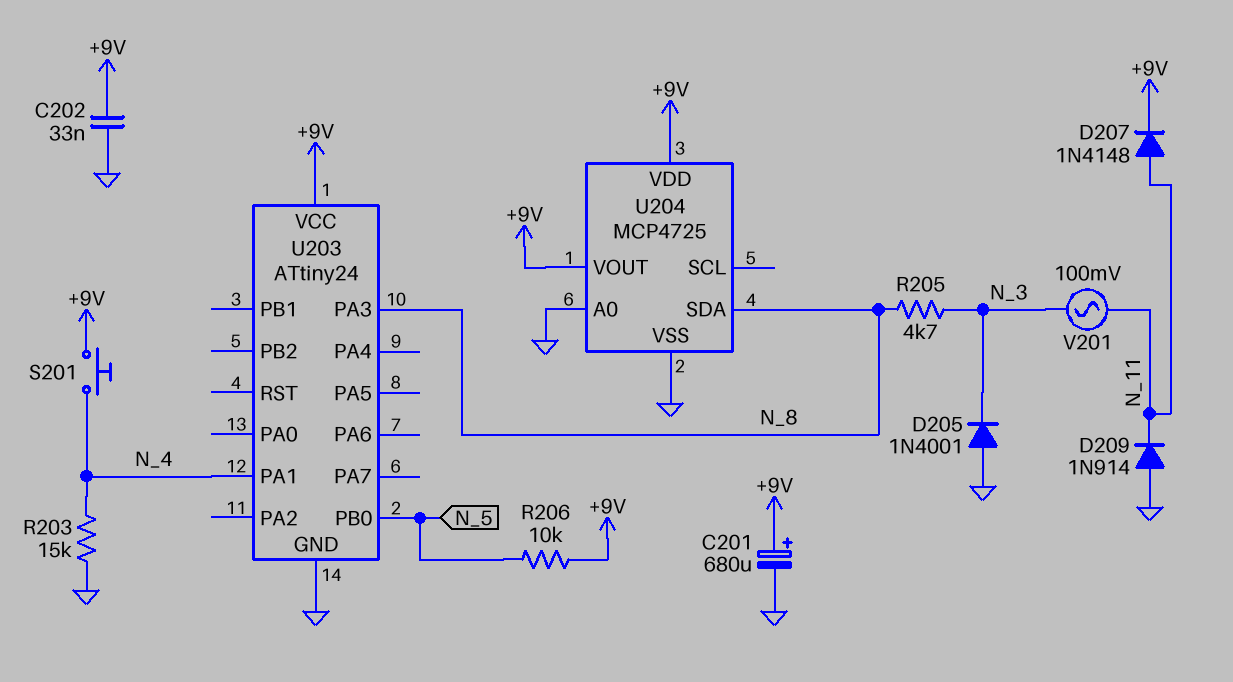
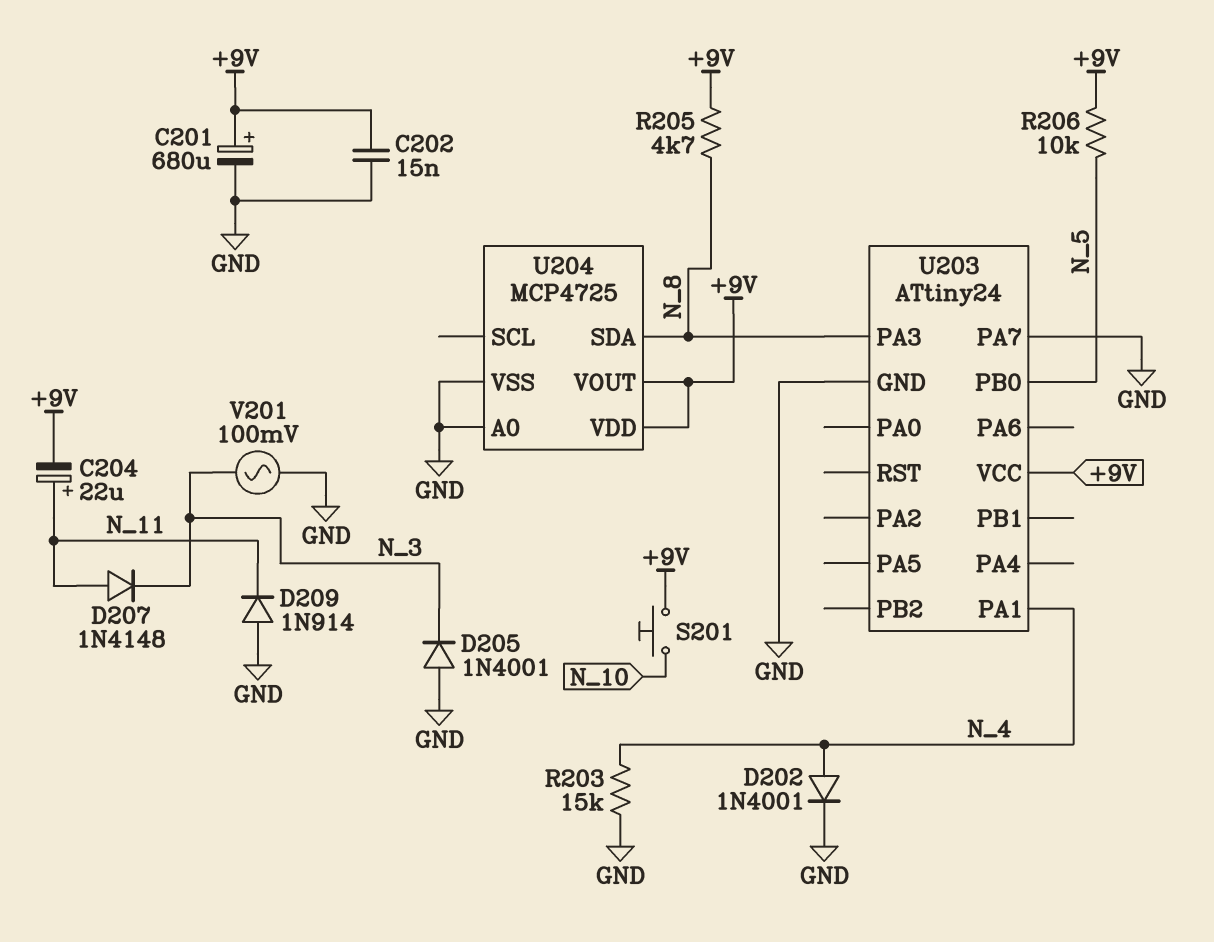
C202: 33nF (+9V, GND) -> 15nF (+9V, GND)
C204: none -> 22uF (plus N_11, minus +9V)
D202: none -> diode 1N4001 (A N_4, K GND)
D207: diode 1N4148 (A N_11, K +9V) -> diode 1N4148 (A N_11, K N_3)
R205: 4.7k (N_3, N_8) -> 4.7k (+9V, N_8)
S201: button (+9V, N_4) -> button (+9V, N_10)
U203 pin PA7: none -> GND
V201: AC 100mV (N_3, N_11) -> AC 100mV (GND, N_3)

